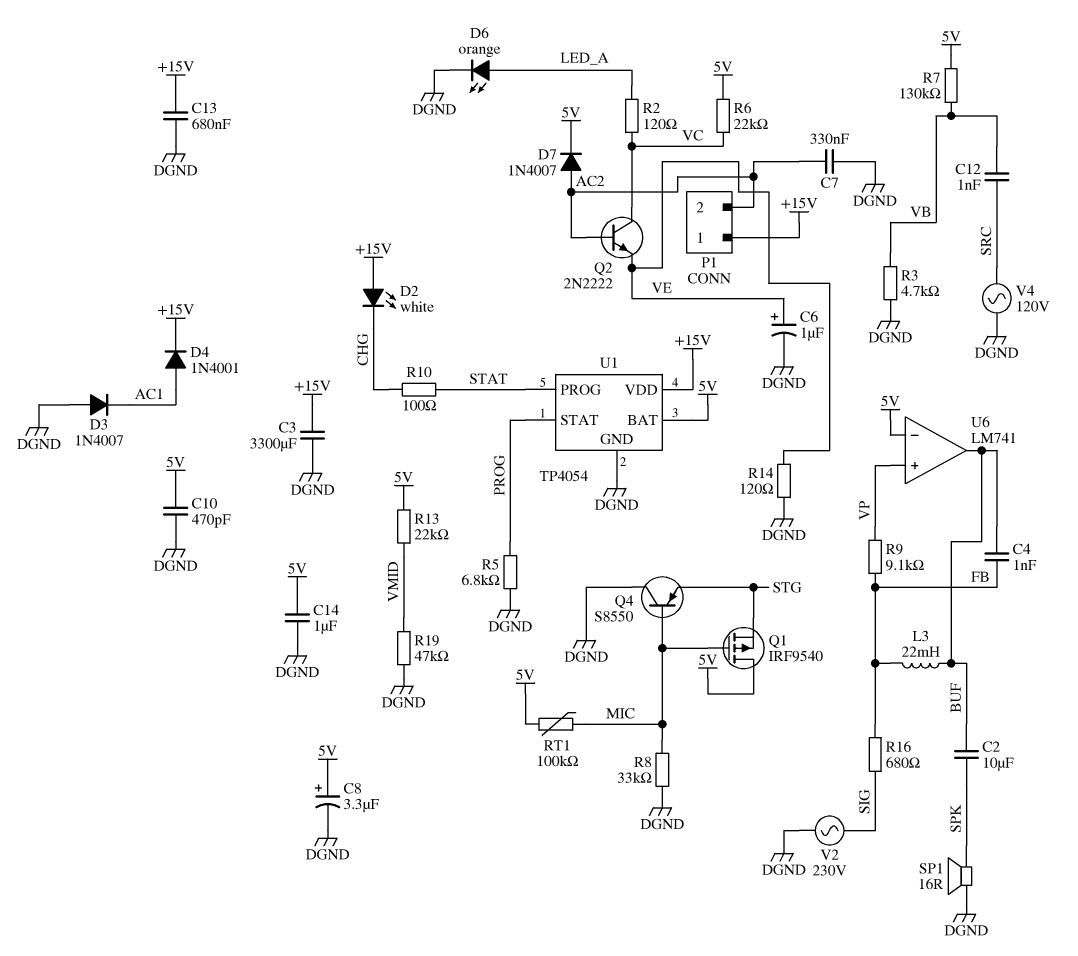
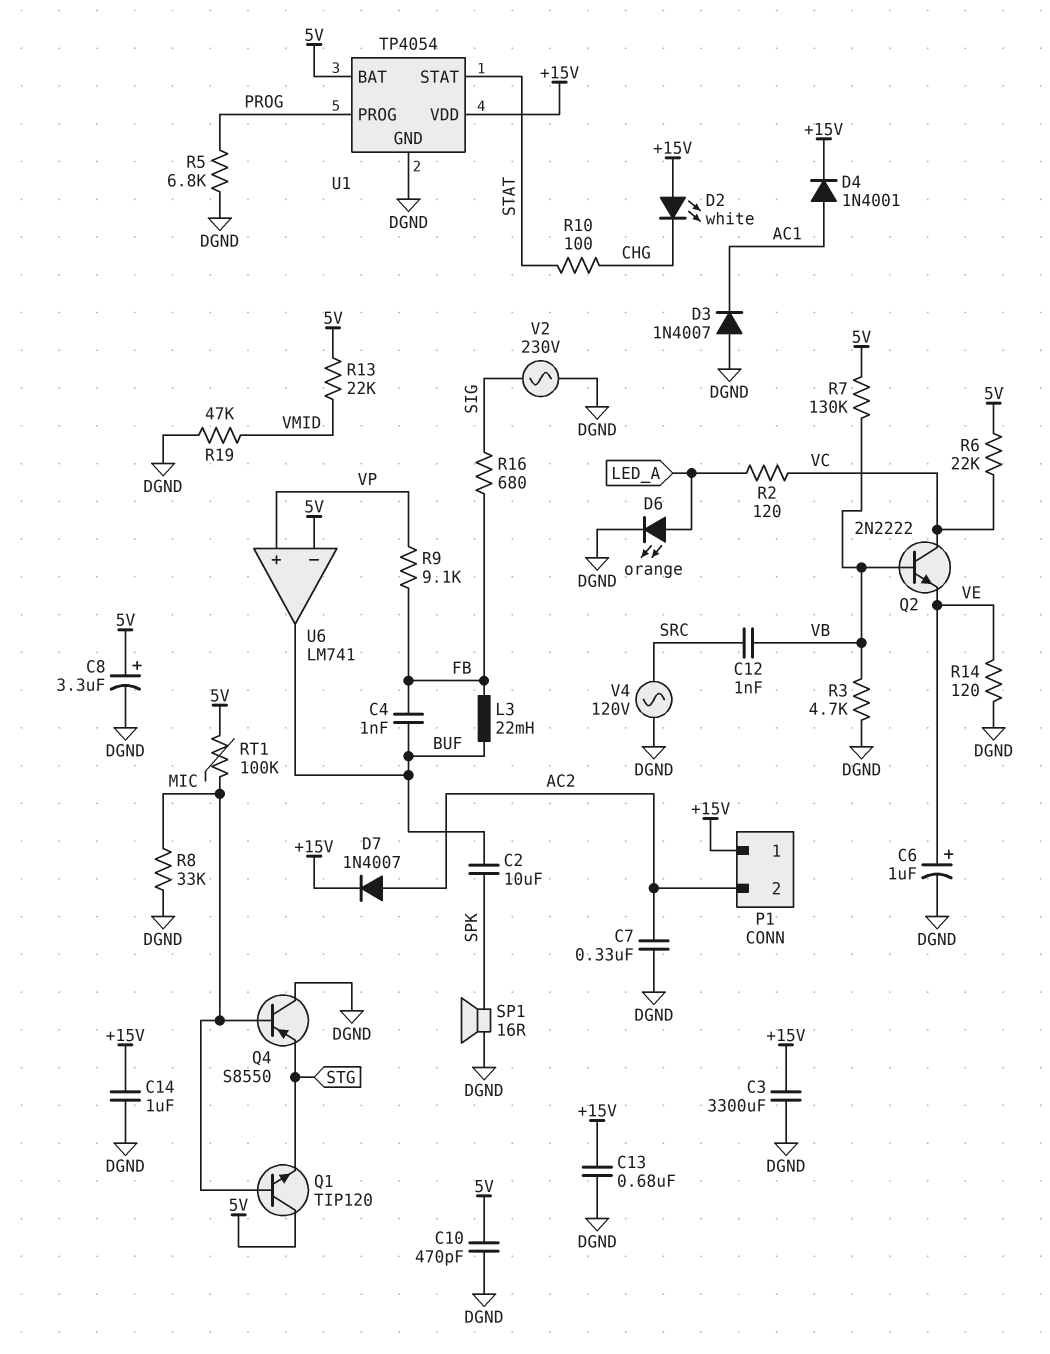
C14: 1uF (5V, DGND) -> 1uF (+15V, DGND)
D7: diode 1N4007 (A AC2, K 5V) -> diode 1N4007 (A AC2, K +15V)
Q1: PMOS IRF9540 (G MIC, D 5V, S STG) -> NPN TIP120 (B MIC, C 5V, E STG)
Q2: NPN 2N2222 (B AC2, C VC, E VE) -> NPN 2N2222 (B VB, C VC, E VE)
U1 pin PROG: STAT -> PROG
U1 pin STAT: PROG -> STAT

